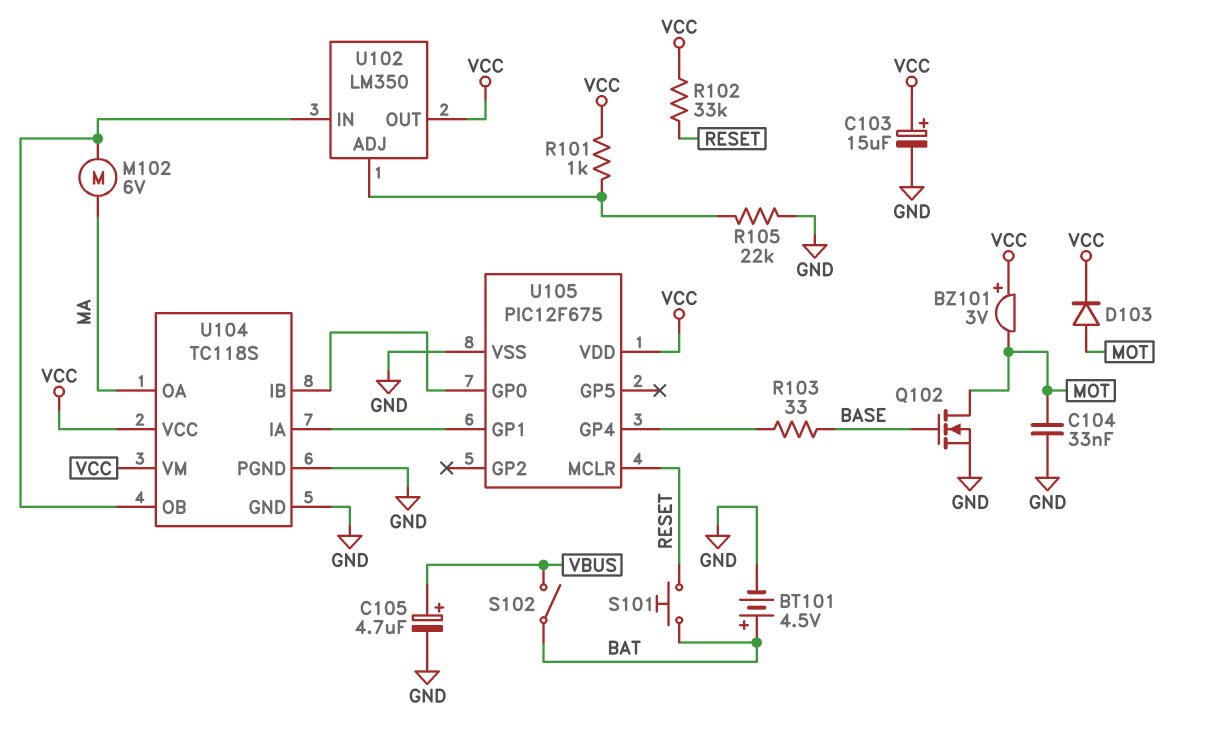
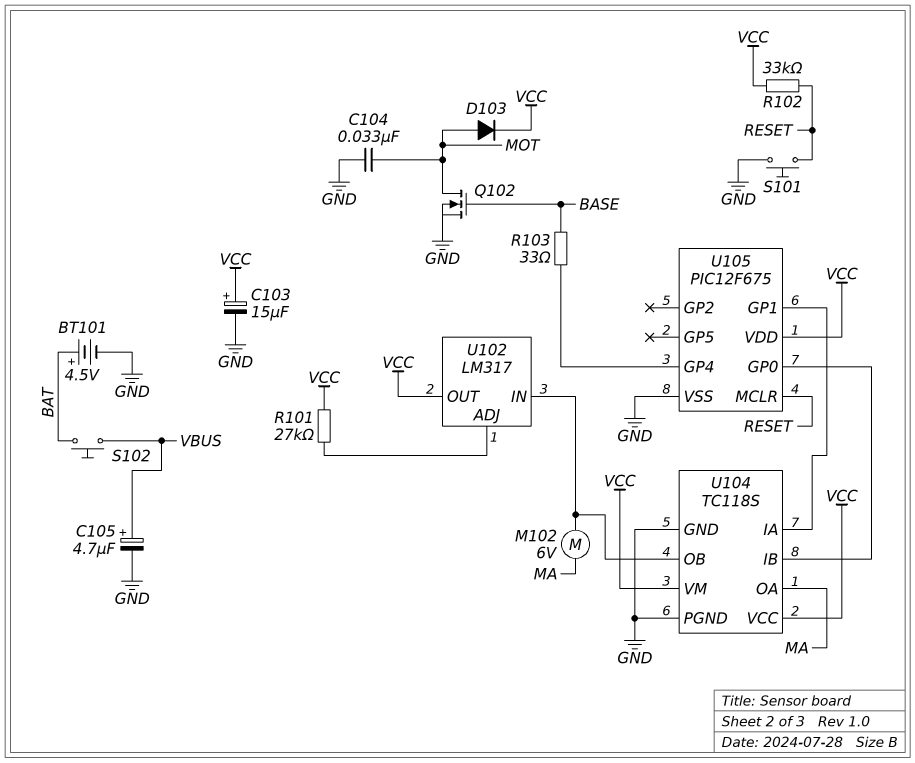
BZ101: buzzer 3V (plus VCC, minus MOT) -> none
R101: 1k (U102/ADJ, VCC) -> 27k (U102/ADJ, VCC)
R105: 22k (GND, U102/ADJ) -> none
S101: button (BAT, RESET) -> button (GND, RESET)
S102: switch (BAT, VBUS) -> button (BAT, VBUS)
U102: LM350 -> LM317

